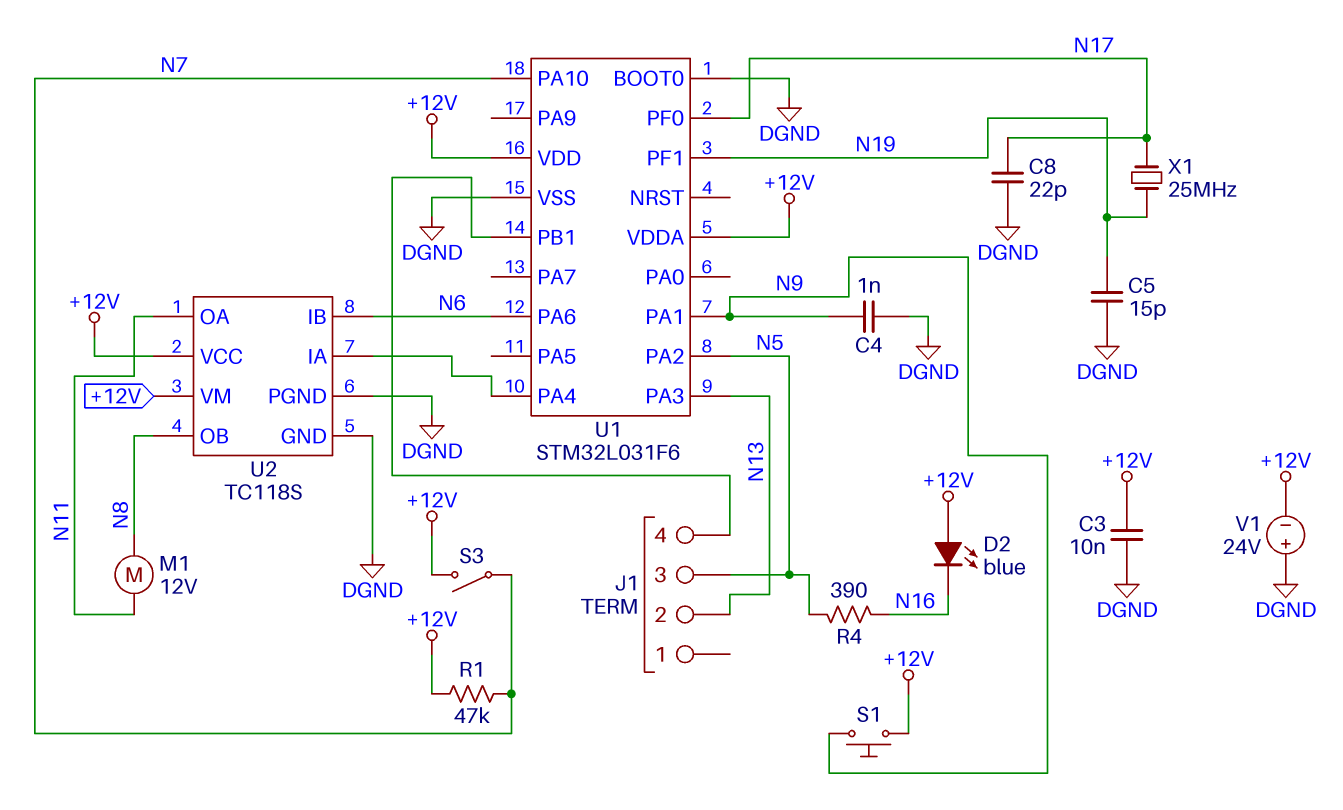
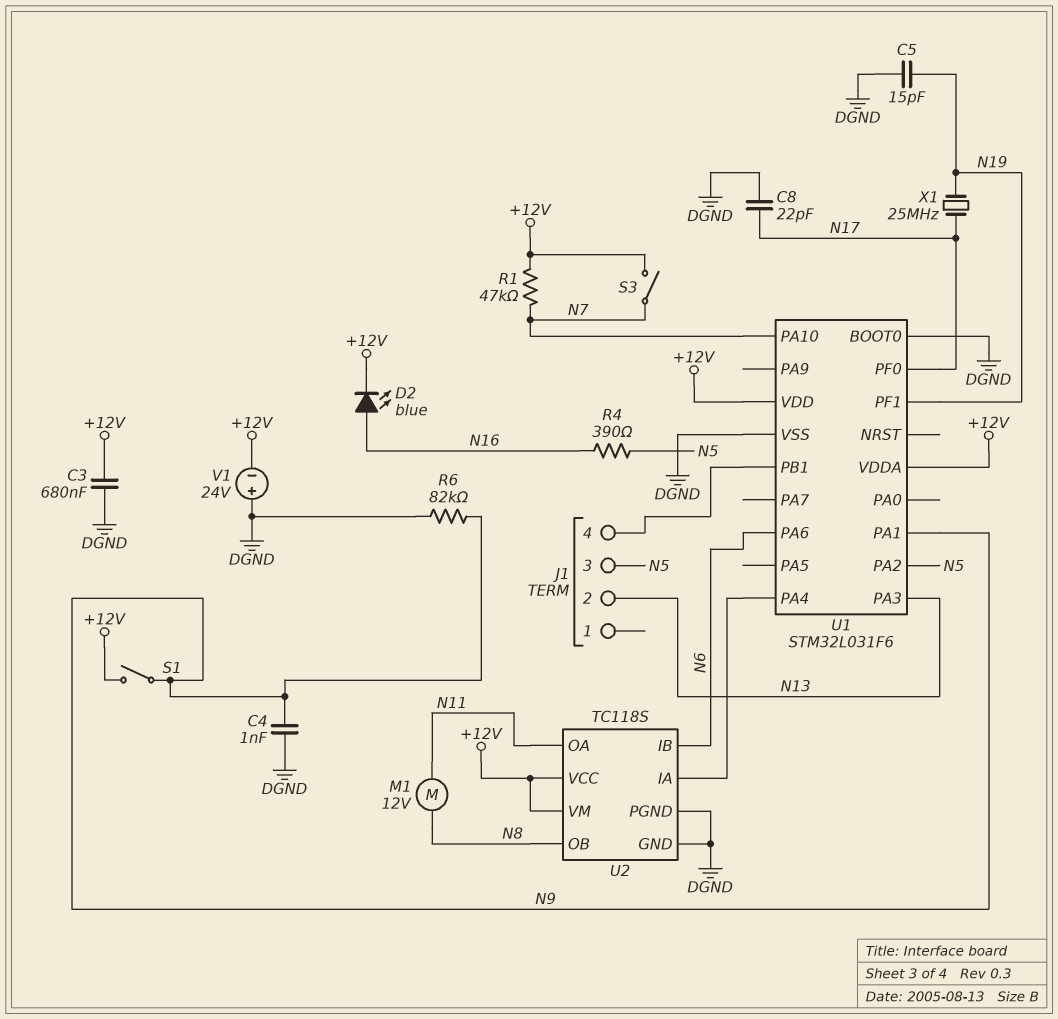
C3: 10nF (+12V, DGND) -> 680nF (+12V, DGND)
D2: LED blue (A +12V, K N16) -> LED blue (A N16, K +12V)
R6: none -> 82k (DGND, N9)
S1: button (+12V, N9) -> switch (+12V, N9)

